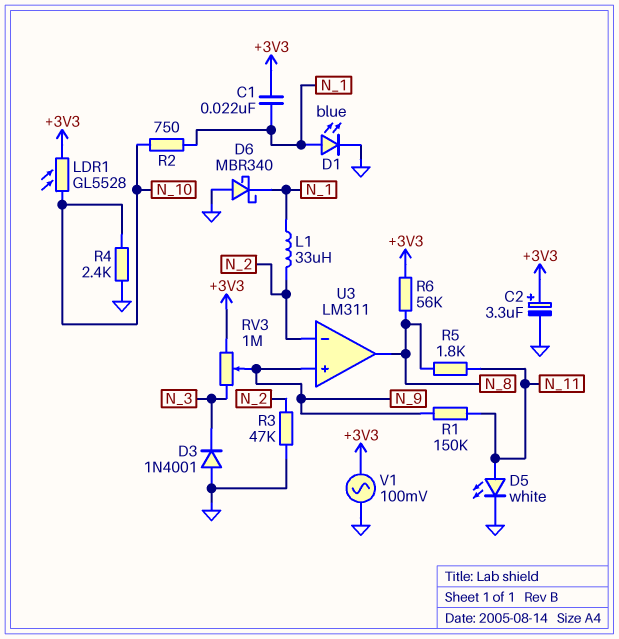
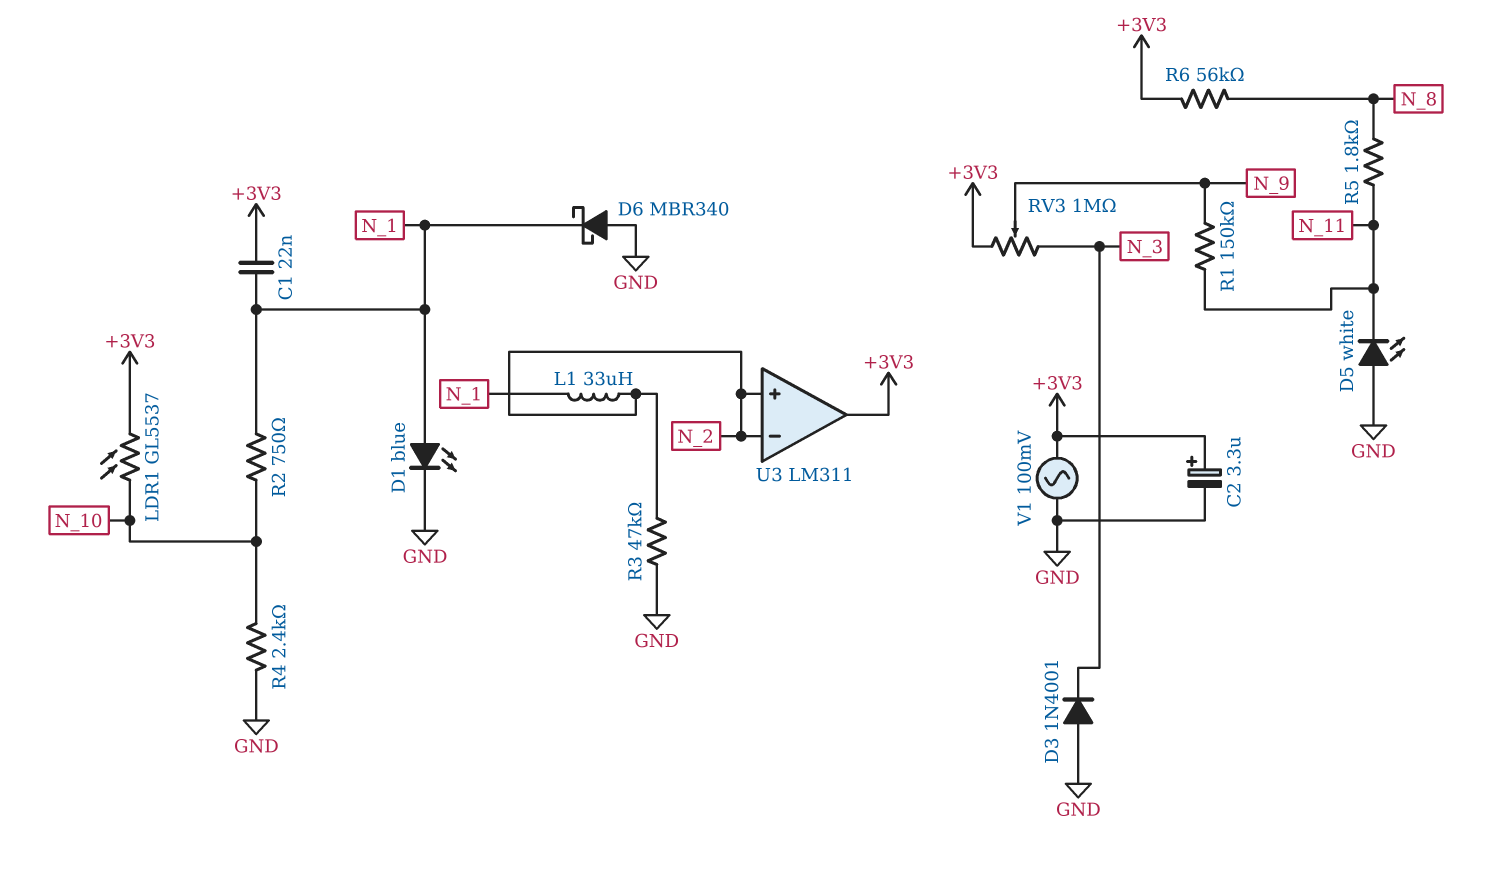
D5: LED white (A N_11, K GND) -> LED white (A GND, K N_11)
LDR1: GL5528 (+3V3, N_10) -> GL5537 (+3V3, N_10)
U3 pin in+: N_9 -> N_2
U3 pin out: N_8 -> +3V3

